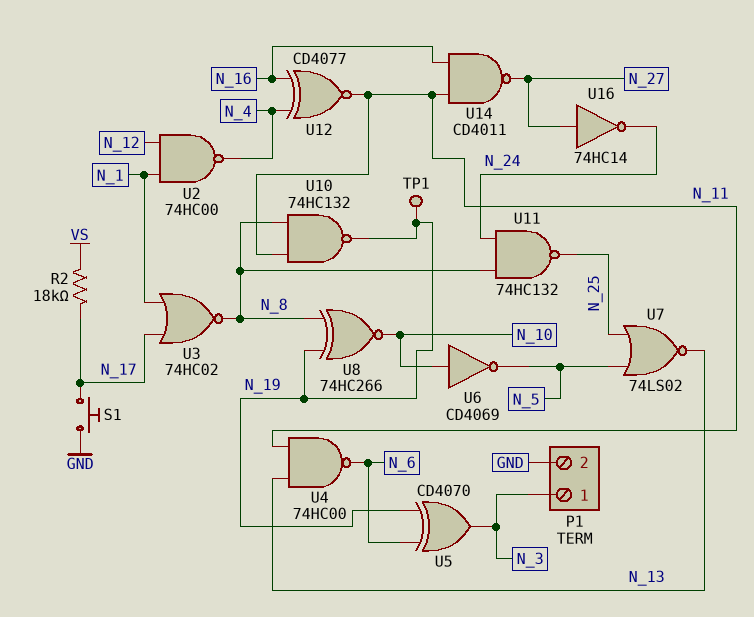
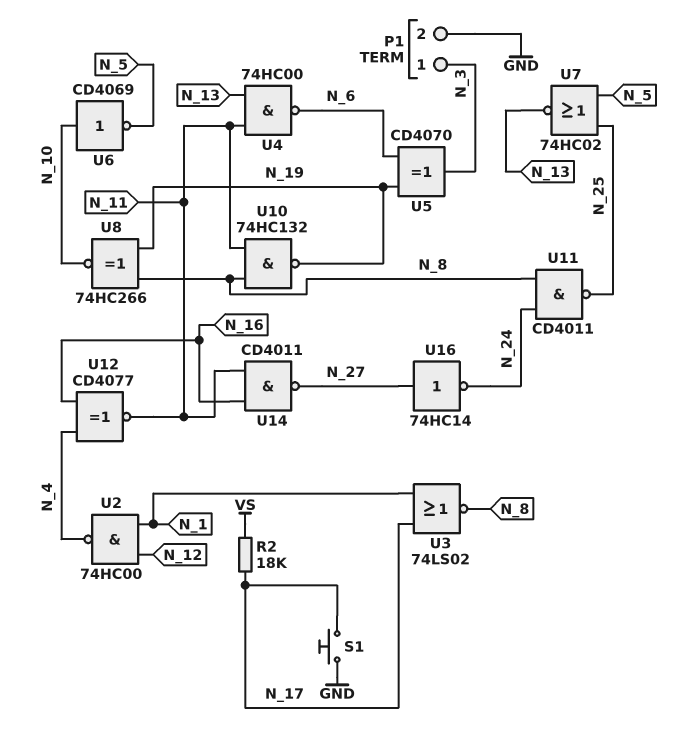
TP1: test point (N_19) -> none
U3: NOR 74HC02 (in N_1, in N_17, out N_8) -> NOR 74LS02 (in N_1, in N_17, out N_8)
U7: NOR 74LS02 (in N_5, in N_25, out N_13) -> NOR 74HC02 (in N_5, in N_25, out N_13)
U11: NAND 74HC132 (in N_8, in N_24, out N_25) -> NAND CD4011 (in N_8, in N_24, out N_25)

